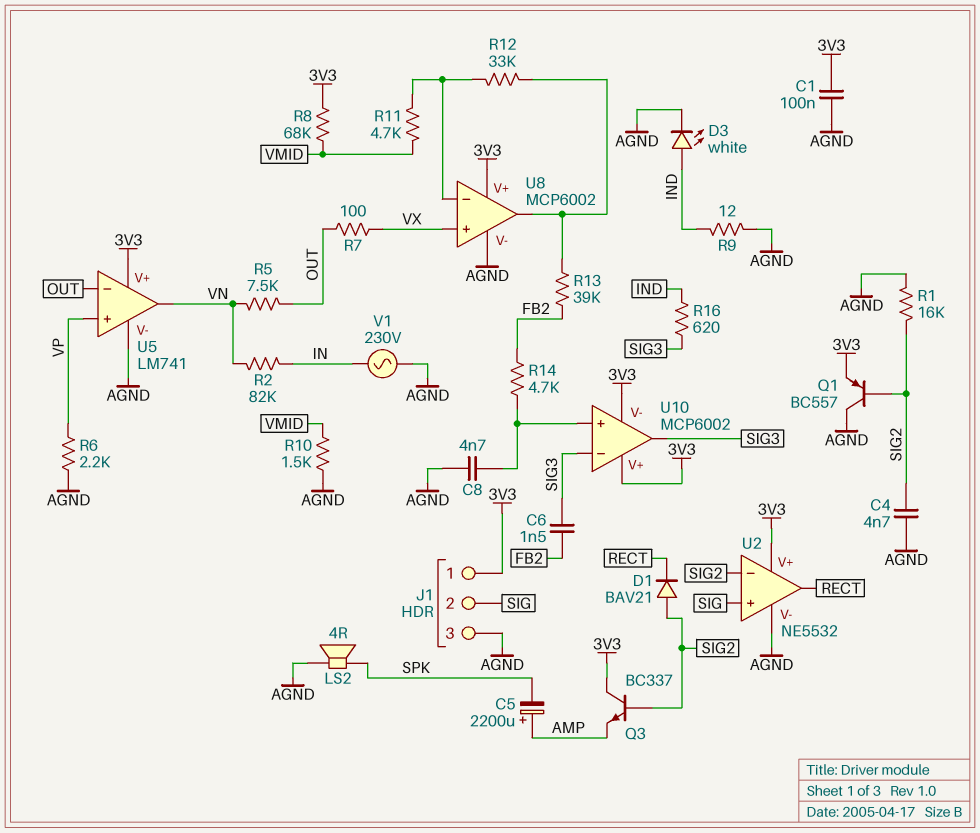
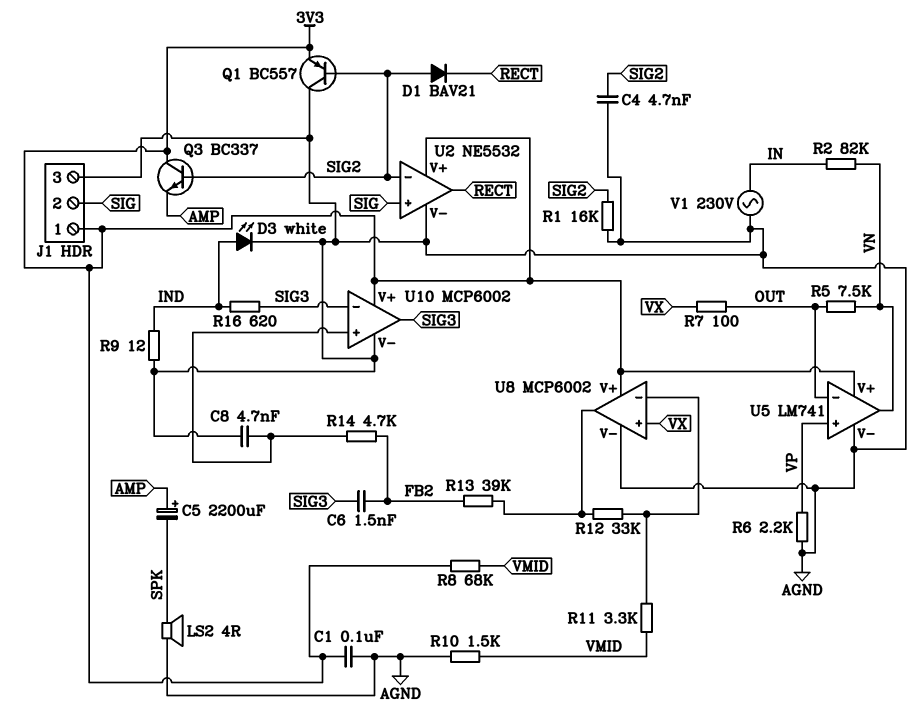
R11: 4.7k (U8/in-, VMID) -> 3.3k (U8/in-, VMID)
U10 pin V-: 3V3 -> AGND

